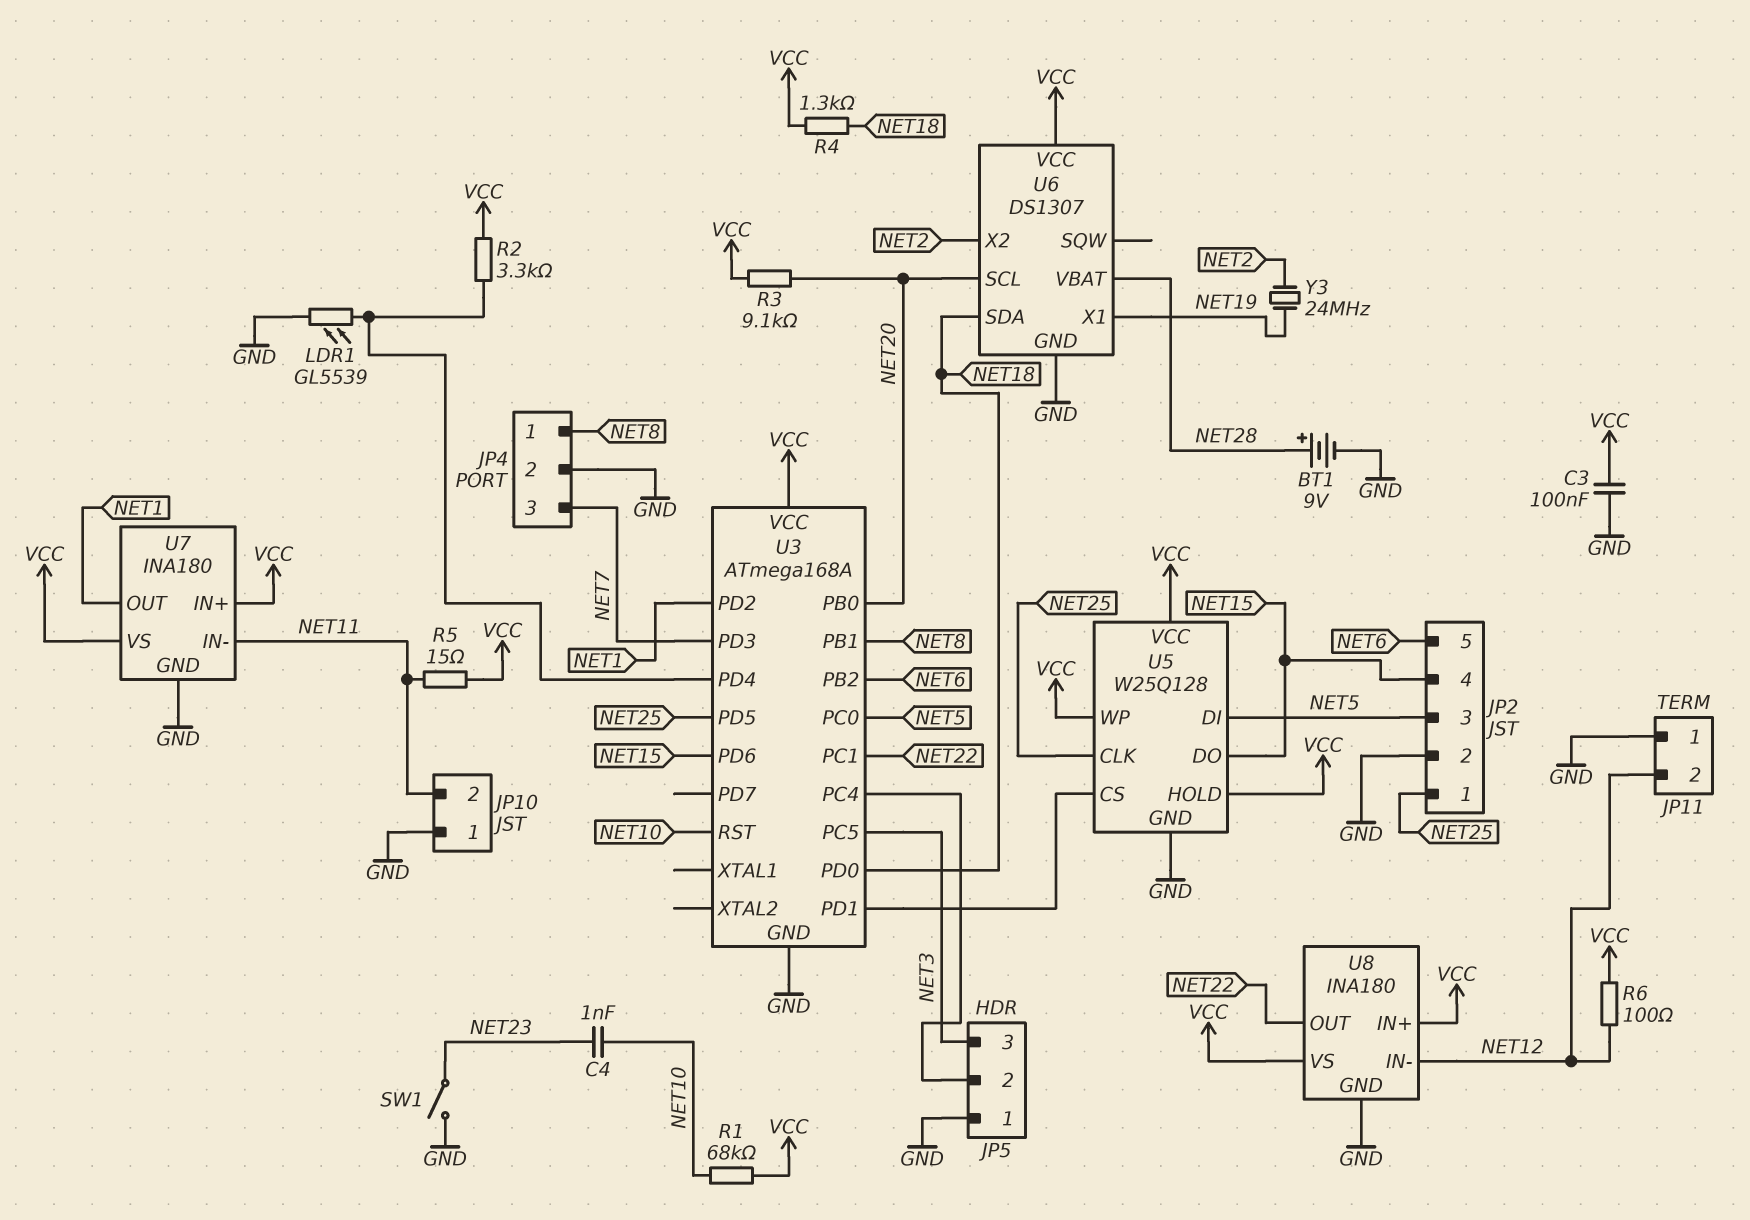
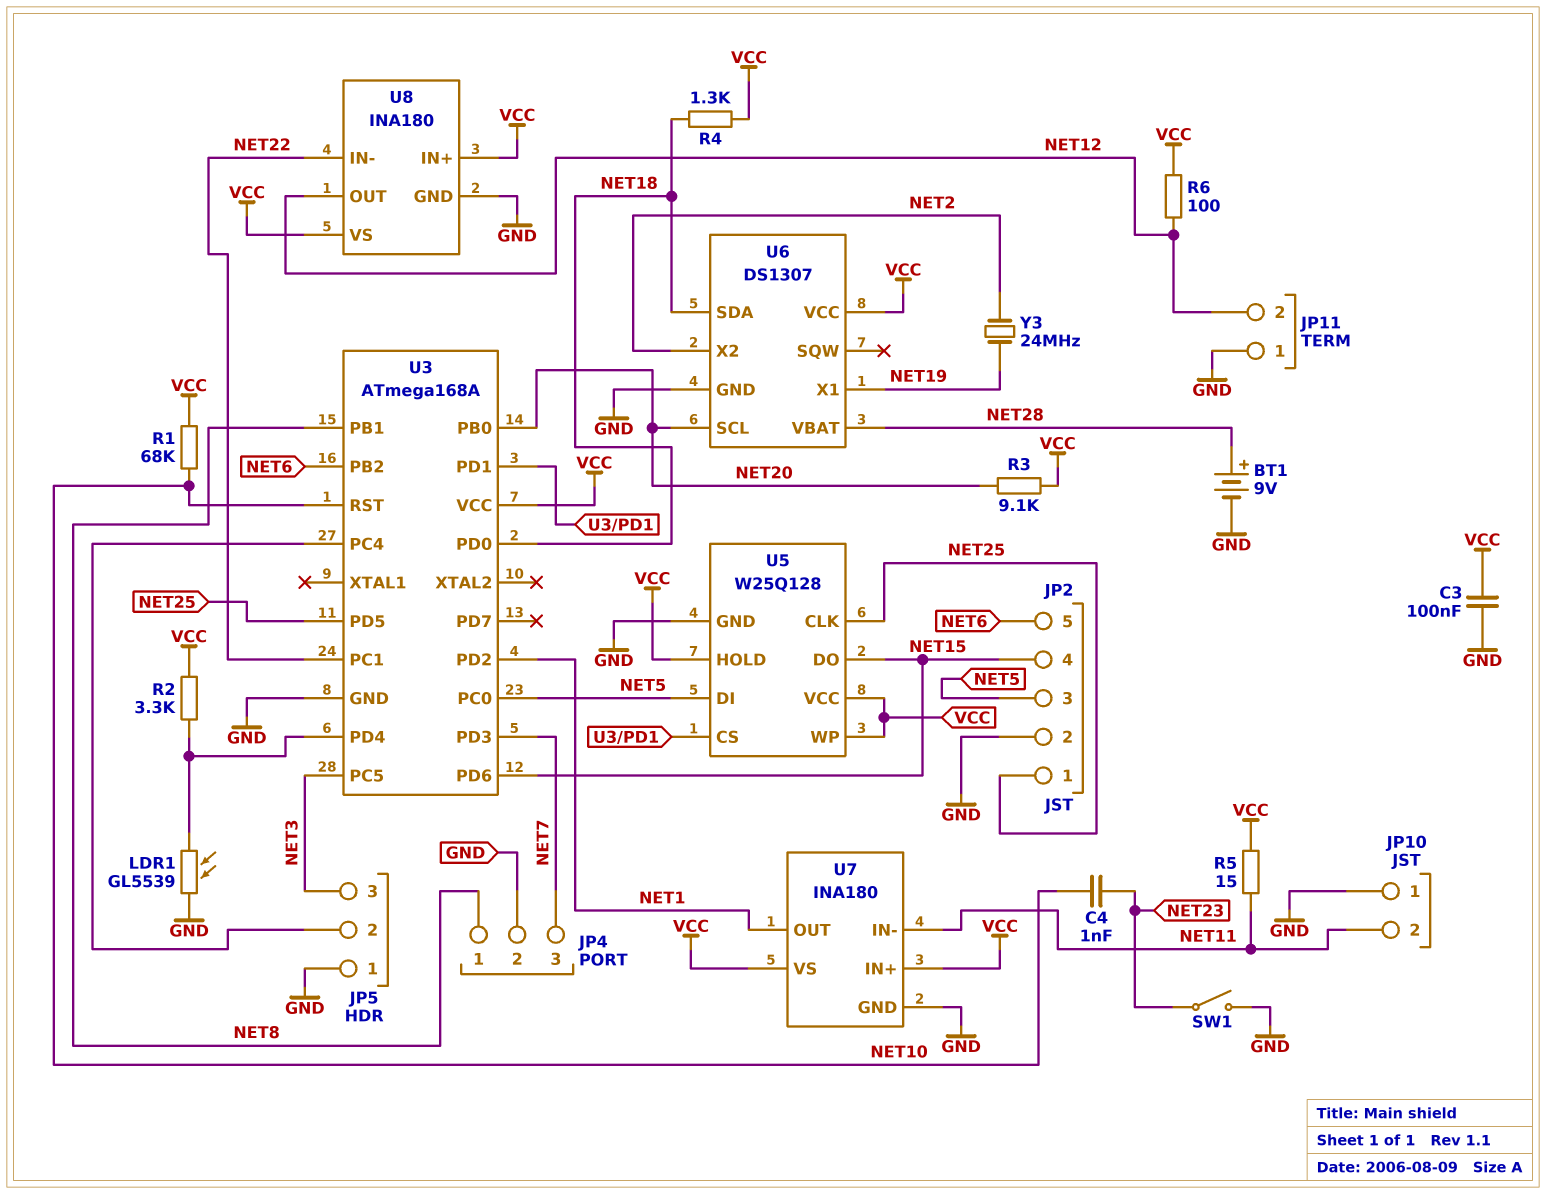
U8 pin IN-: NET12 -> NET22
U8 pin OUT: NET22 -> NET12

